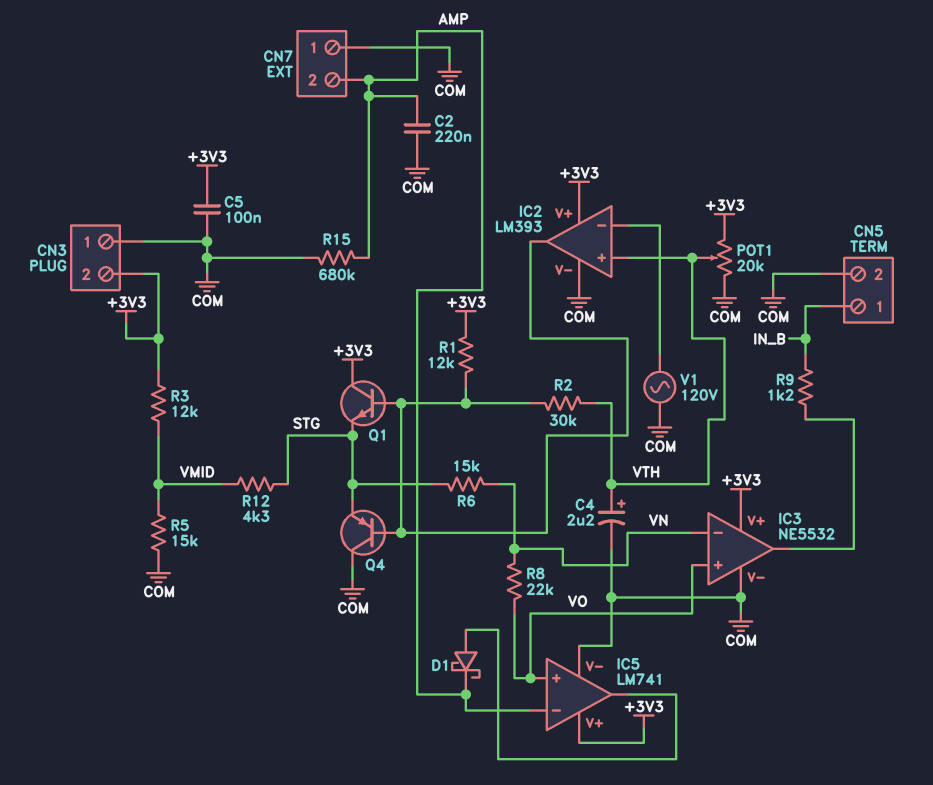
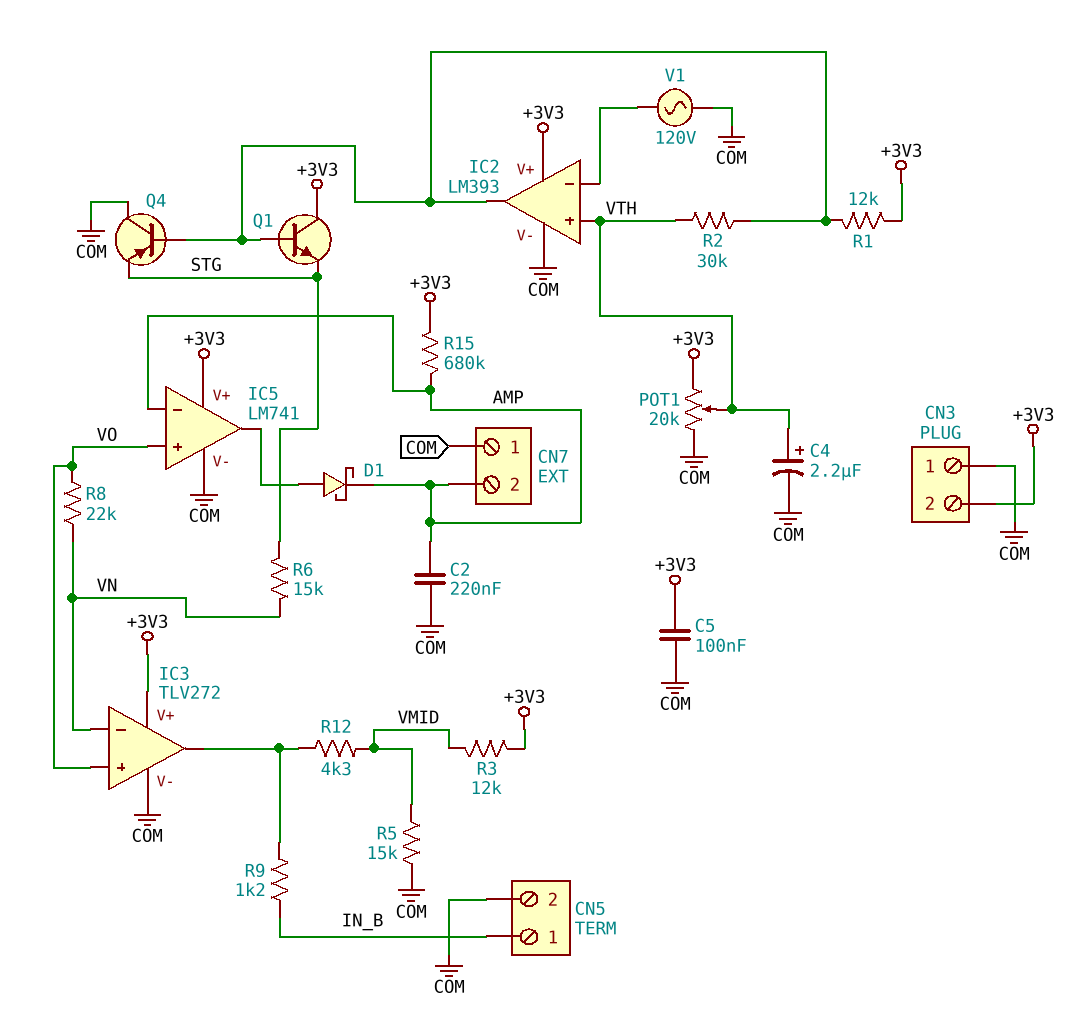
IC3: NE5532 -> TLV272
R12: 4.3k (STG, VMID) -> 4.3k (IC3/out, VMID)
R15: 680k (AMP, COM) -> 680k (+3V3, AMP)

